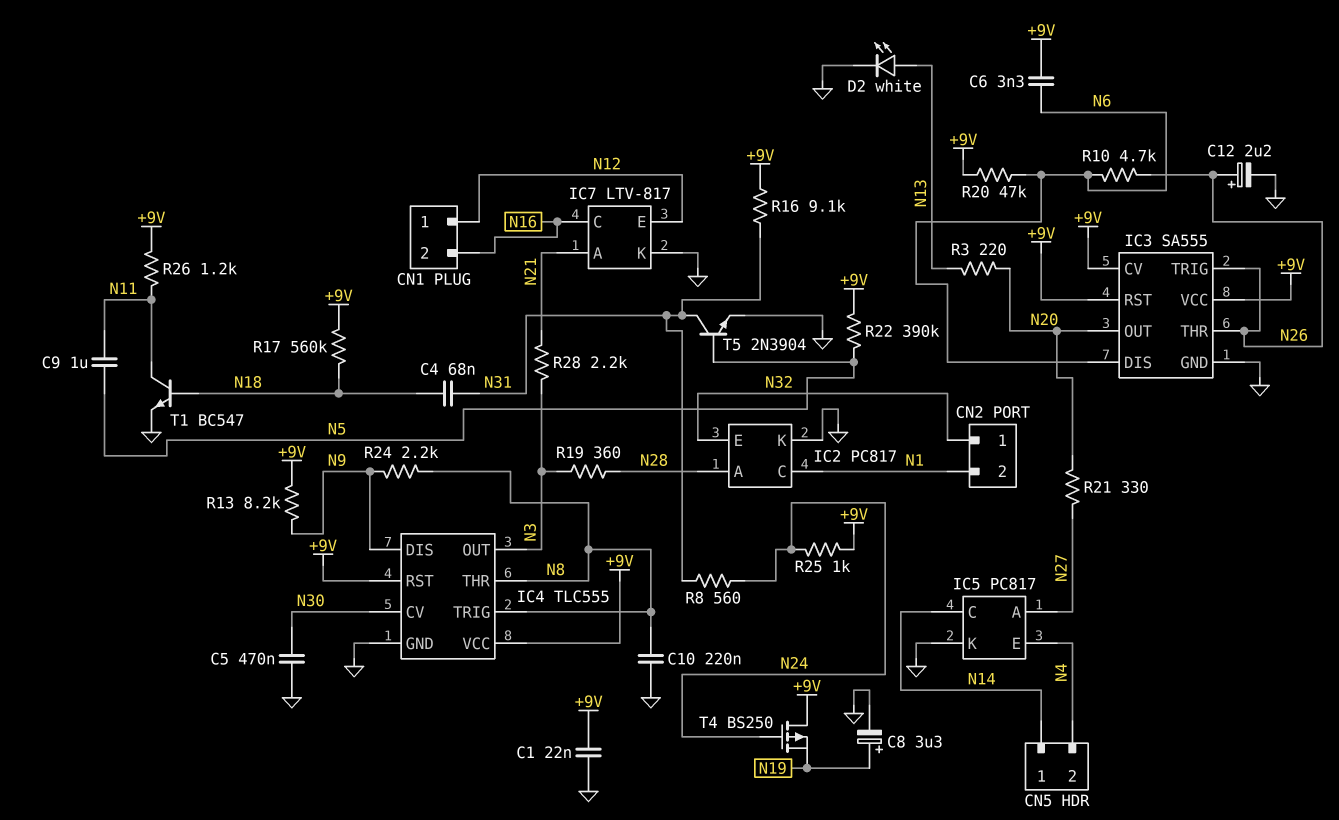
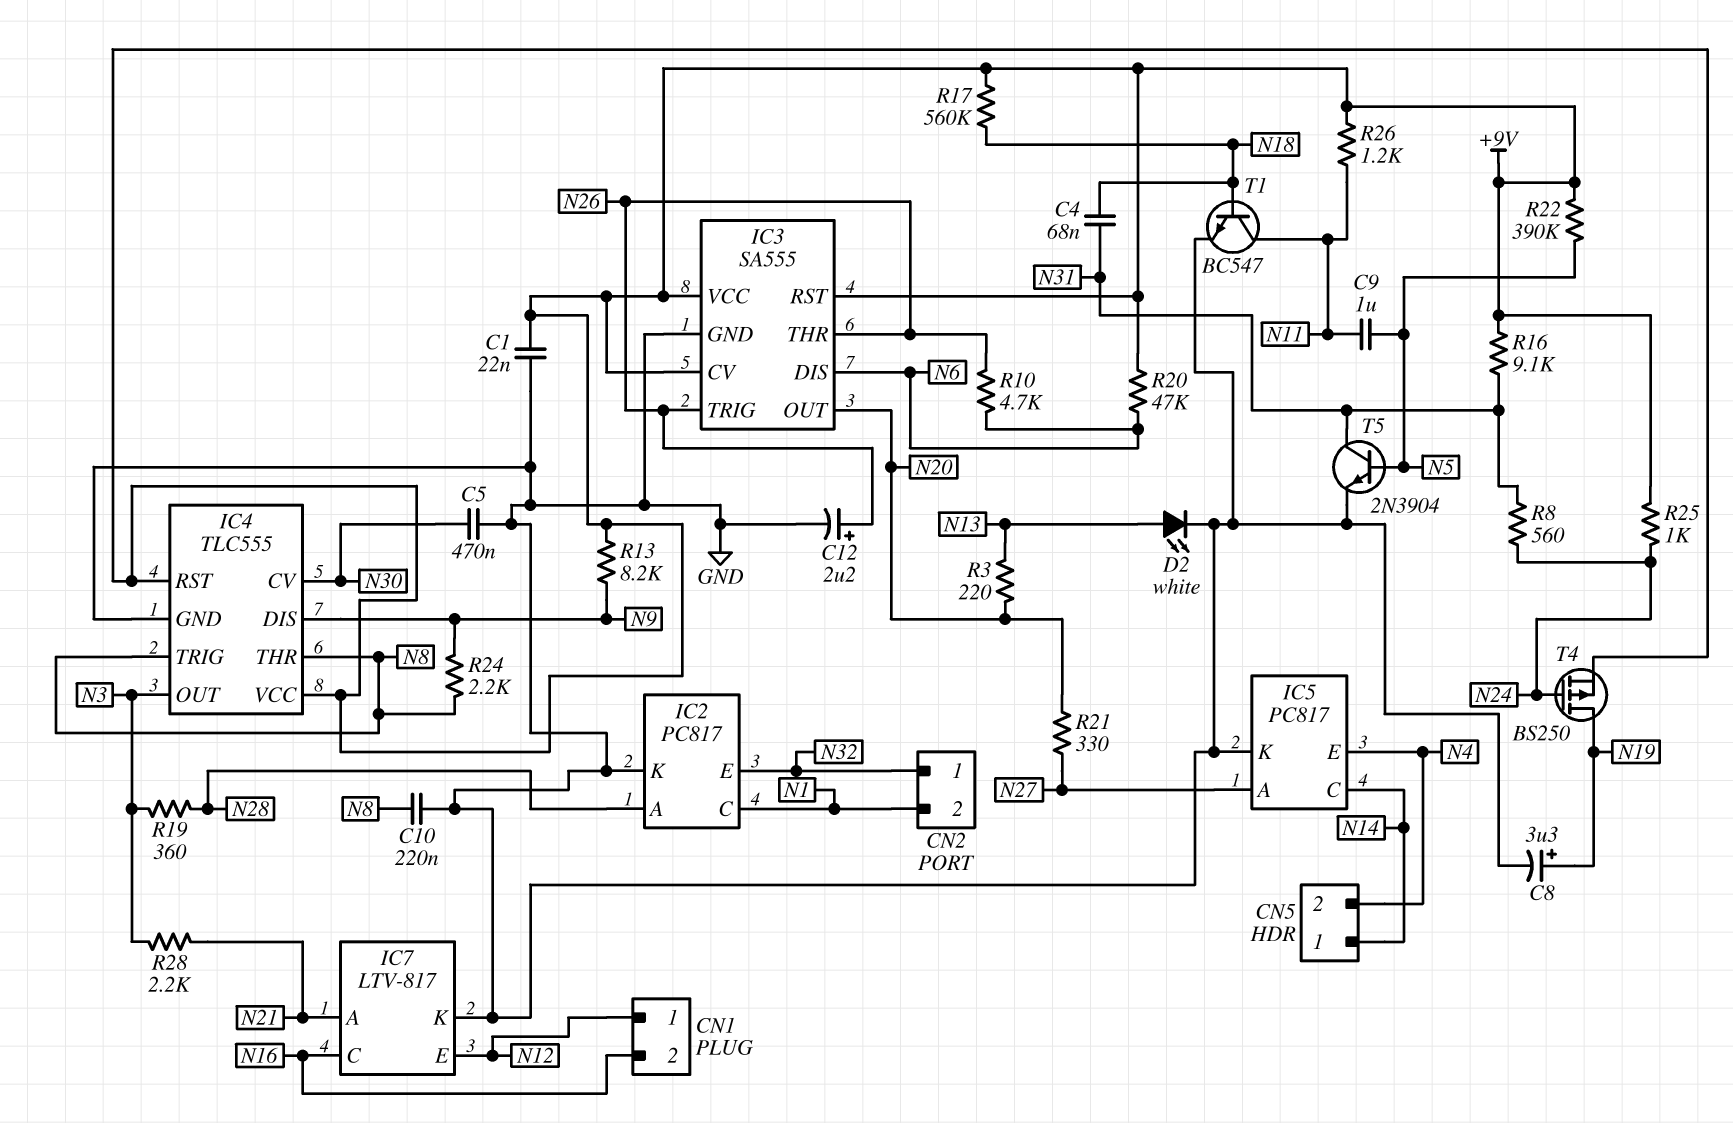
C6: 3.3nF (+9V, N6) -> none
T4: PMOS BS250 (G N24, D +9V, S N19) -> PMOS BS250 (G N24, D N19, S +9V)

